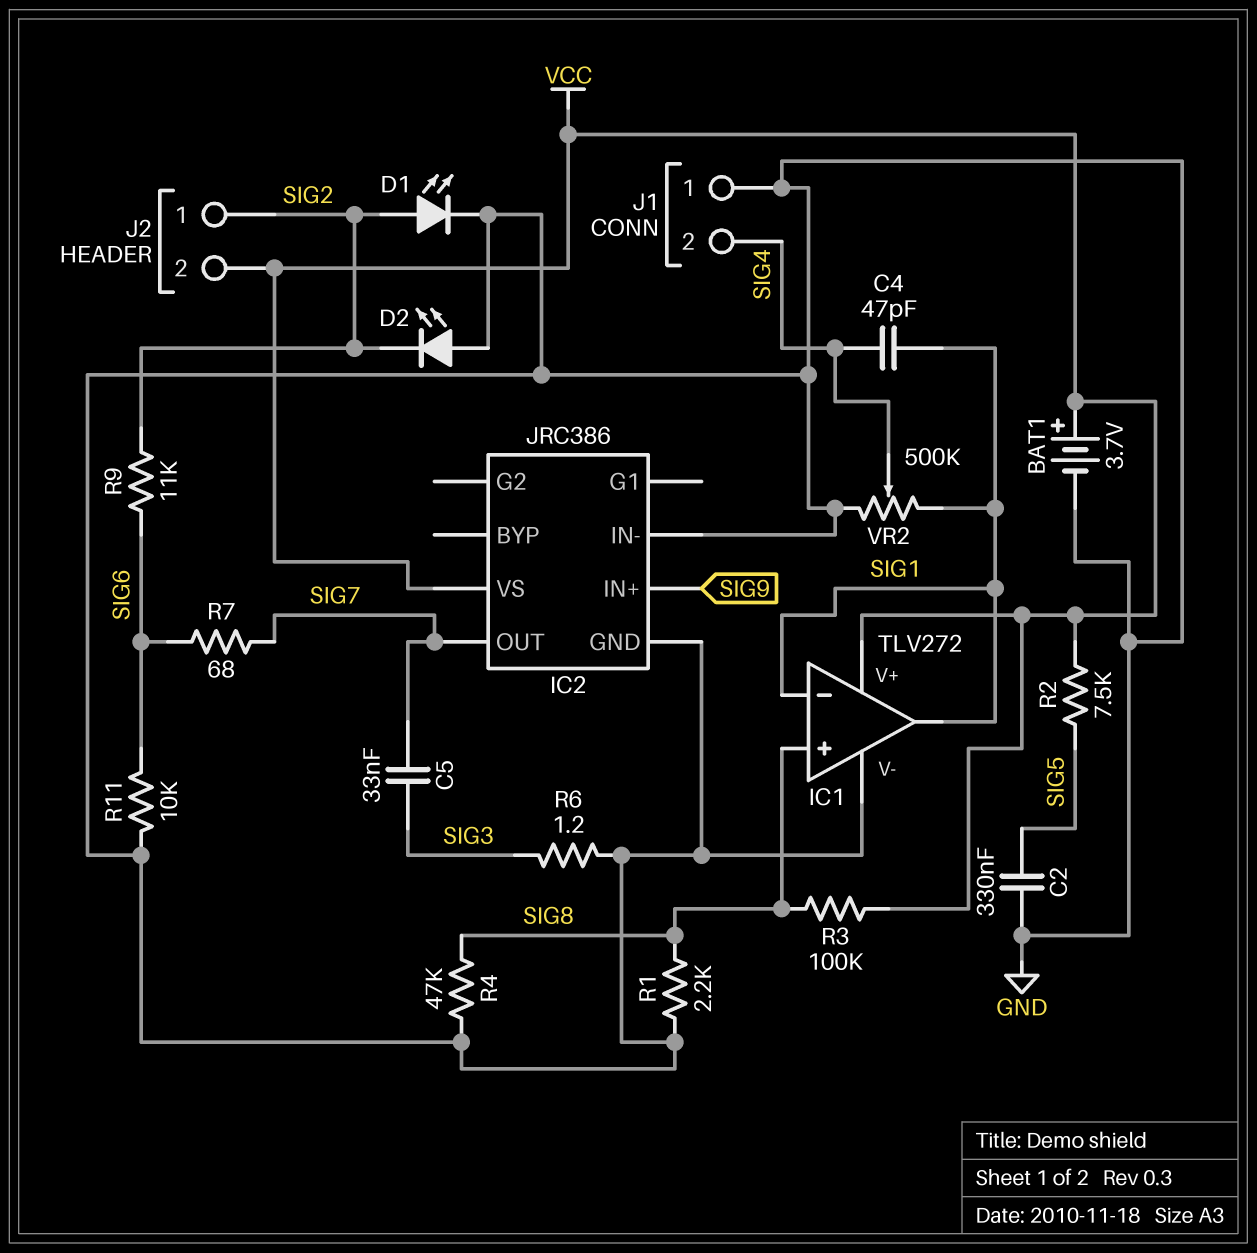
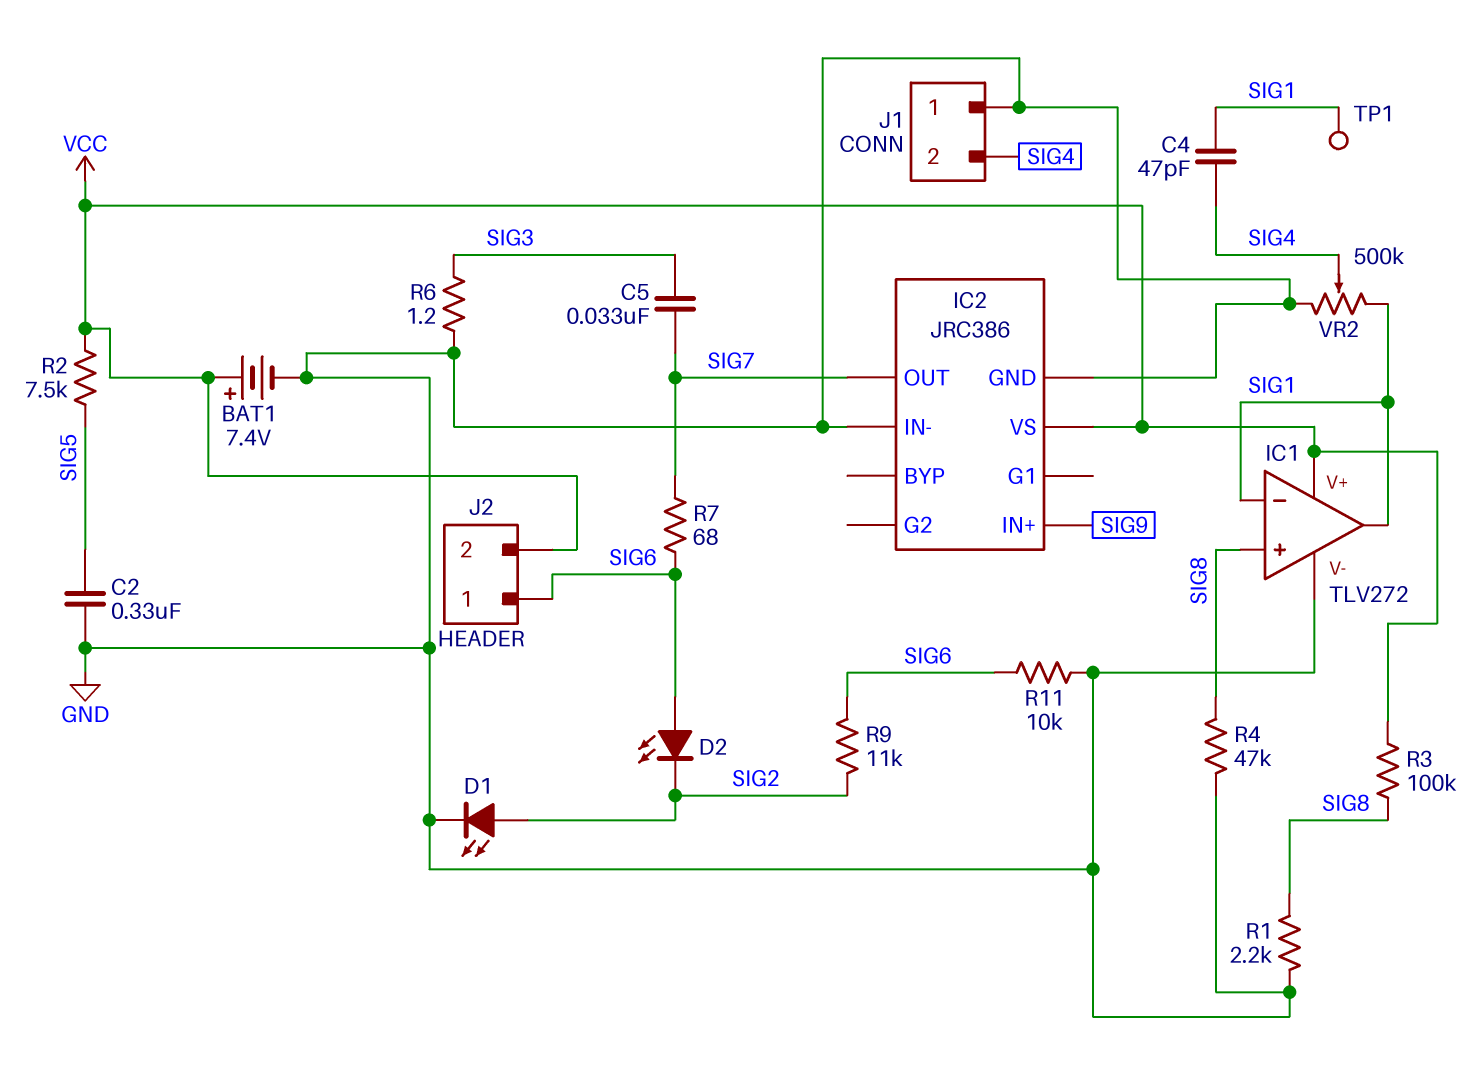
BAT1: 3.7V (plus VCC, minus GND) -> 7.4V (plus VCC, minus GND)
D2: LED (A GND, K SIG2) -> LED (A SIG6, K SIG2)
J2 pin 1: SIG2 -> SIG6
TP1: none -> test point (SIG1)

